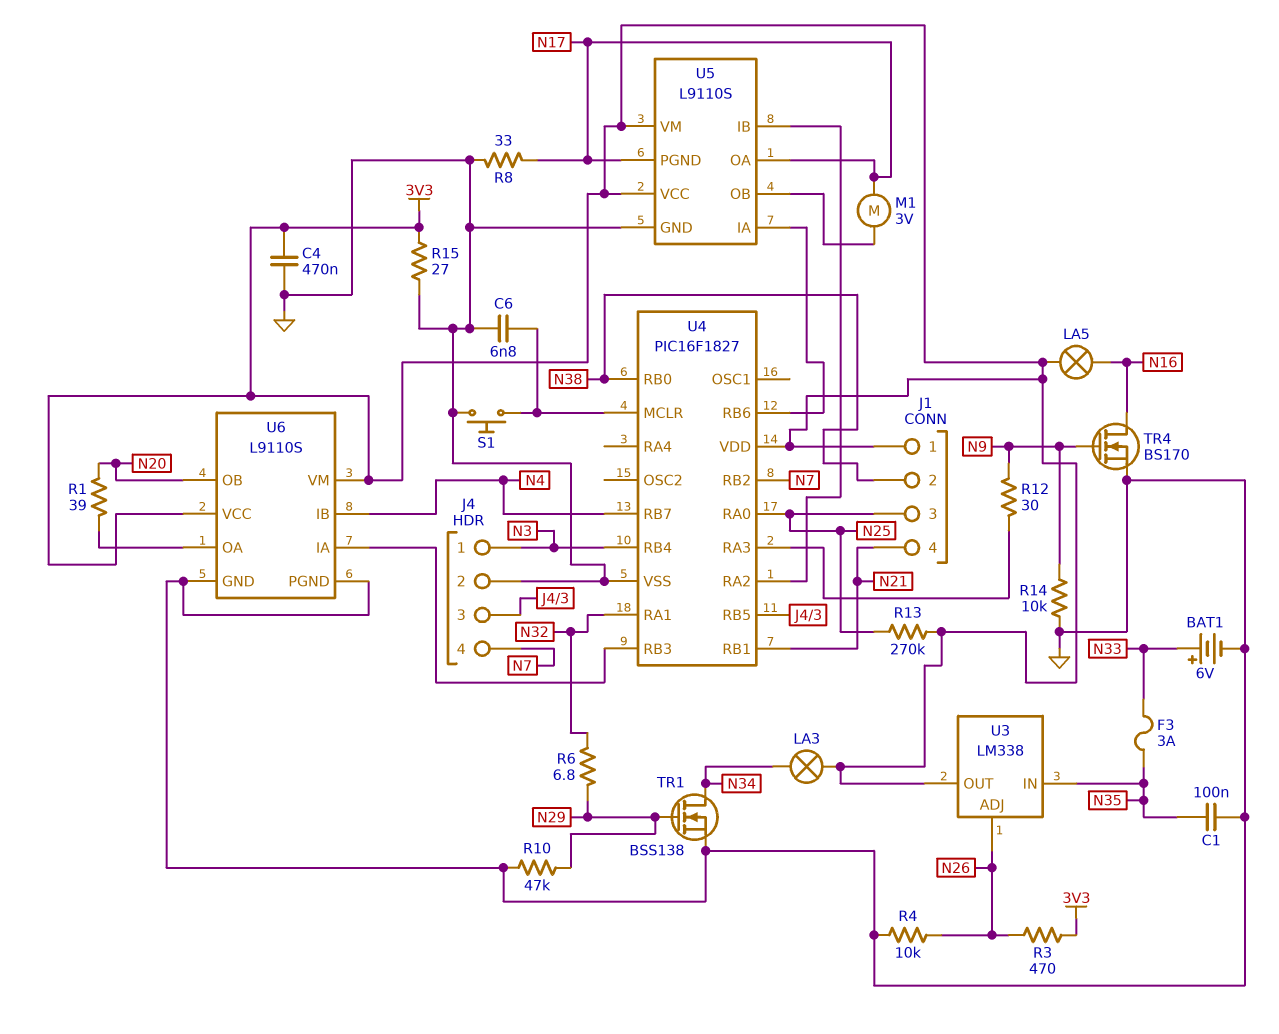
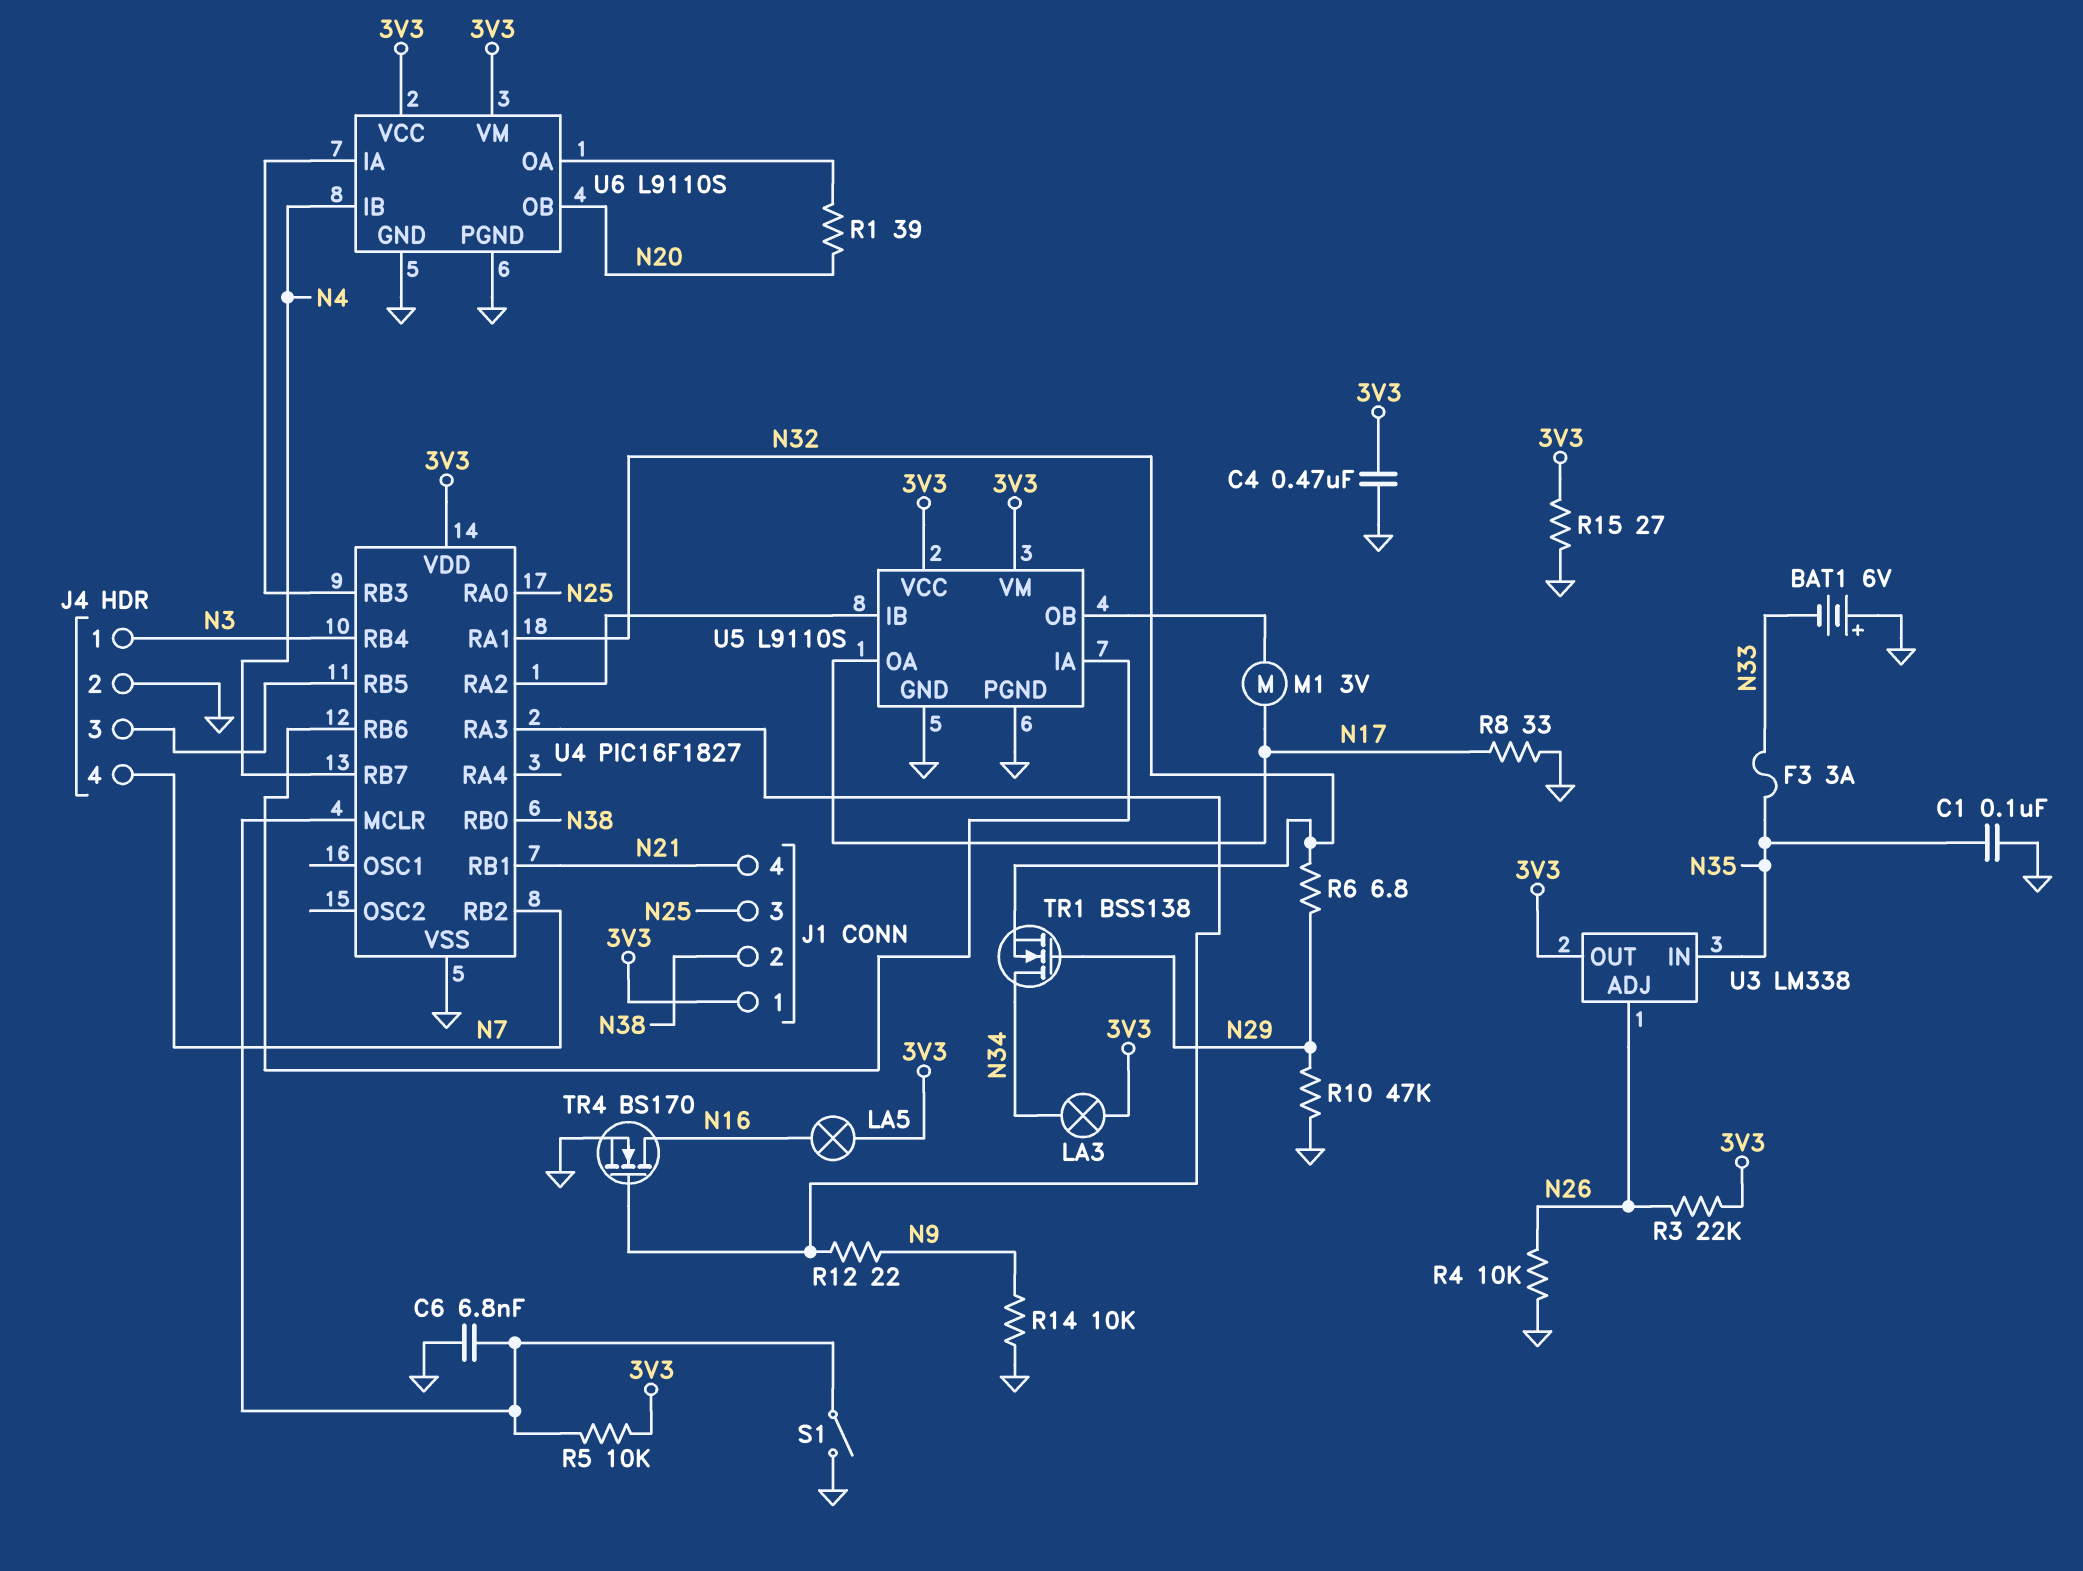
BAT1: 6V (plus N33, minus GND) -> 6V (plus GND, minus N33)
R3: 470 (3V3, N26) -> 22k (3V3, N26)
R5: none -> 10k (3V3, U4/MCLR)
R12: 30 (N9, U4/RA3) -> 22 (N9, U4/RA3)
R13: 270k (3V3, N25) -> none
S1: button (GND, U4/MCLR) -> switch (GND, U4/MCLR)
TR1: NMOS BSS138 (G N29, D N34, S GND) -> NMOS BSS138 (G N29, D N34, S N32)
TR4: NMOS BS170 (G N9, D N16, S GND) -> NMOS BS170 (G U4/RA3, D N16, S GND)
U5 pin PGND: N17 -> GND

